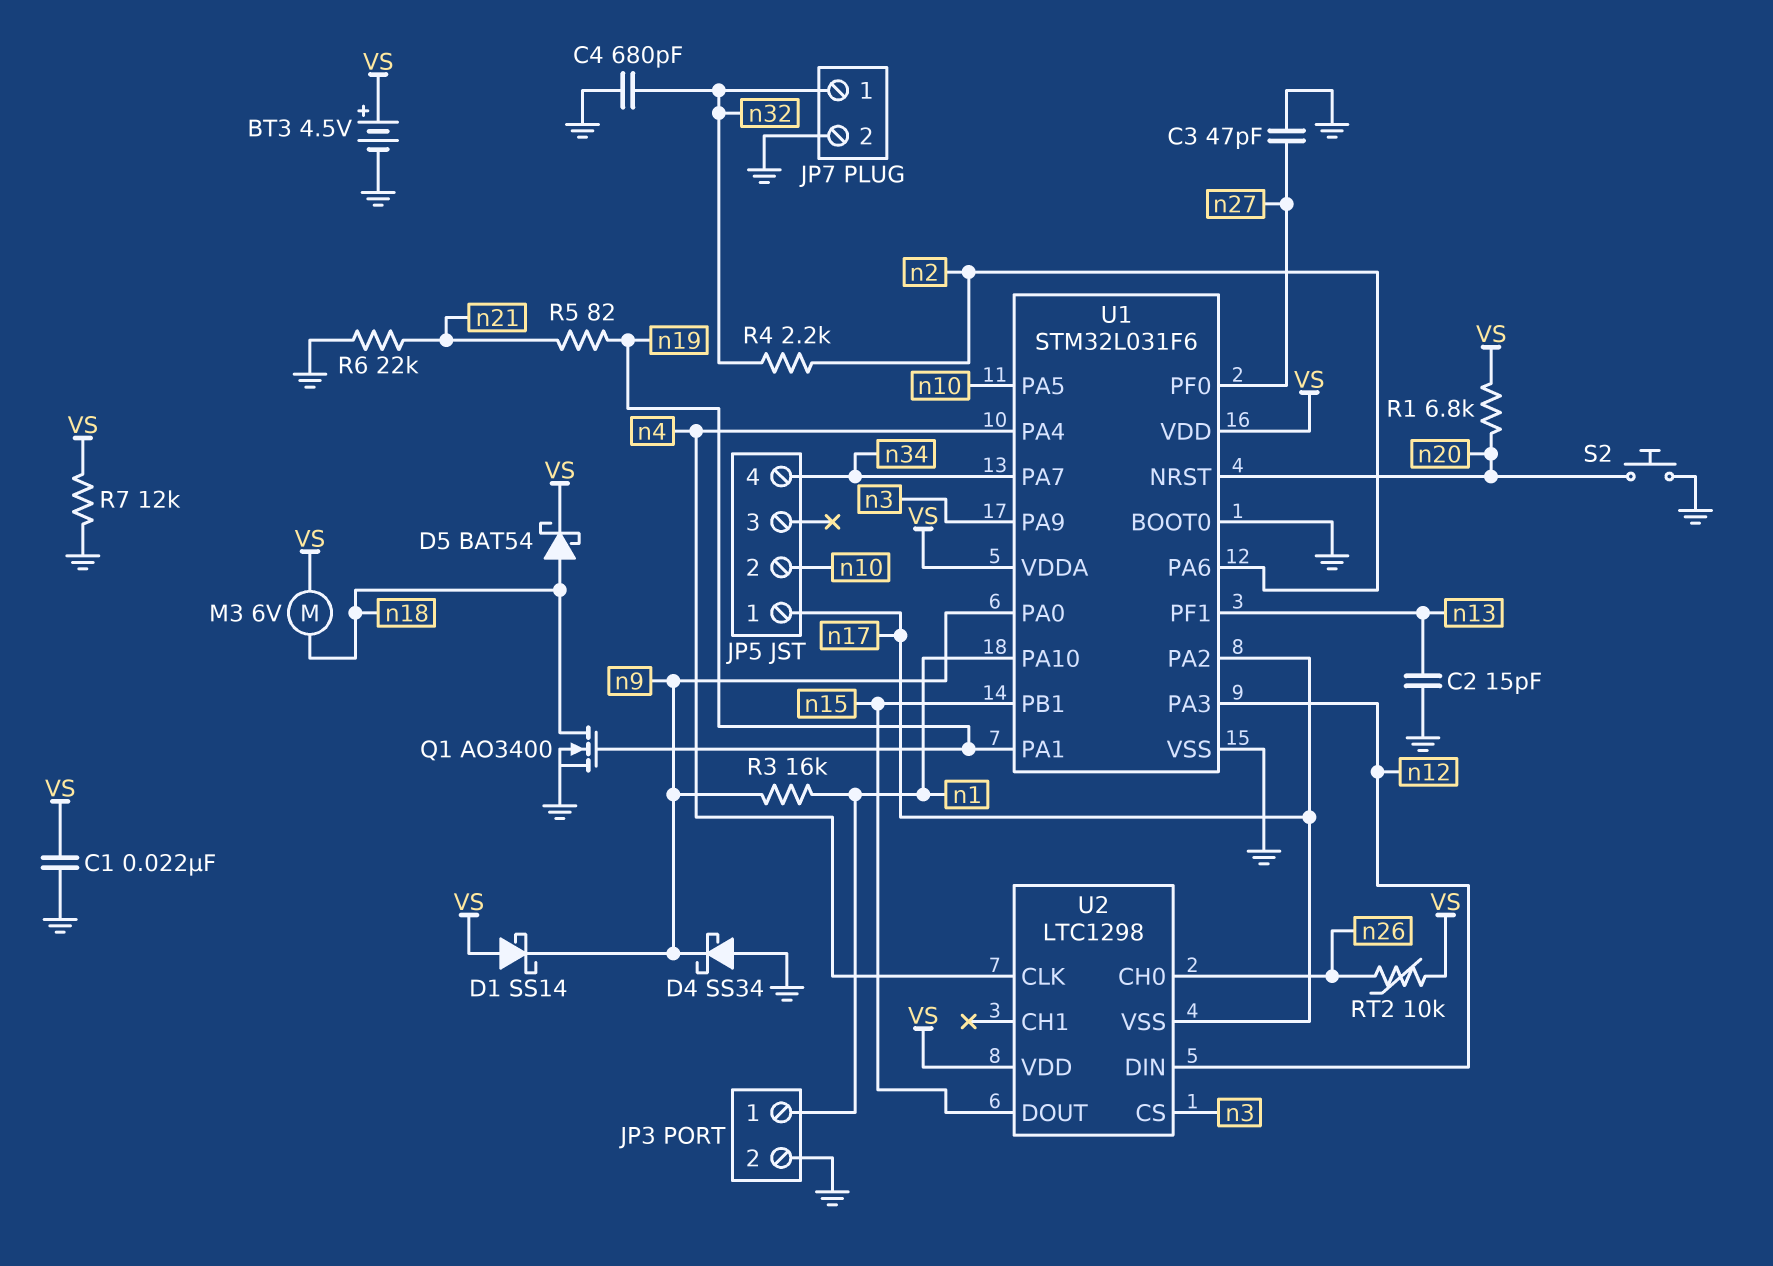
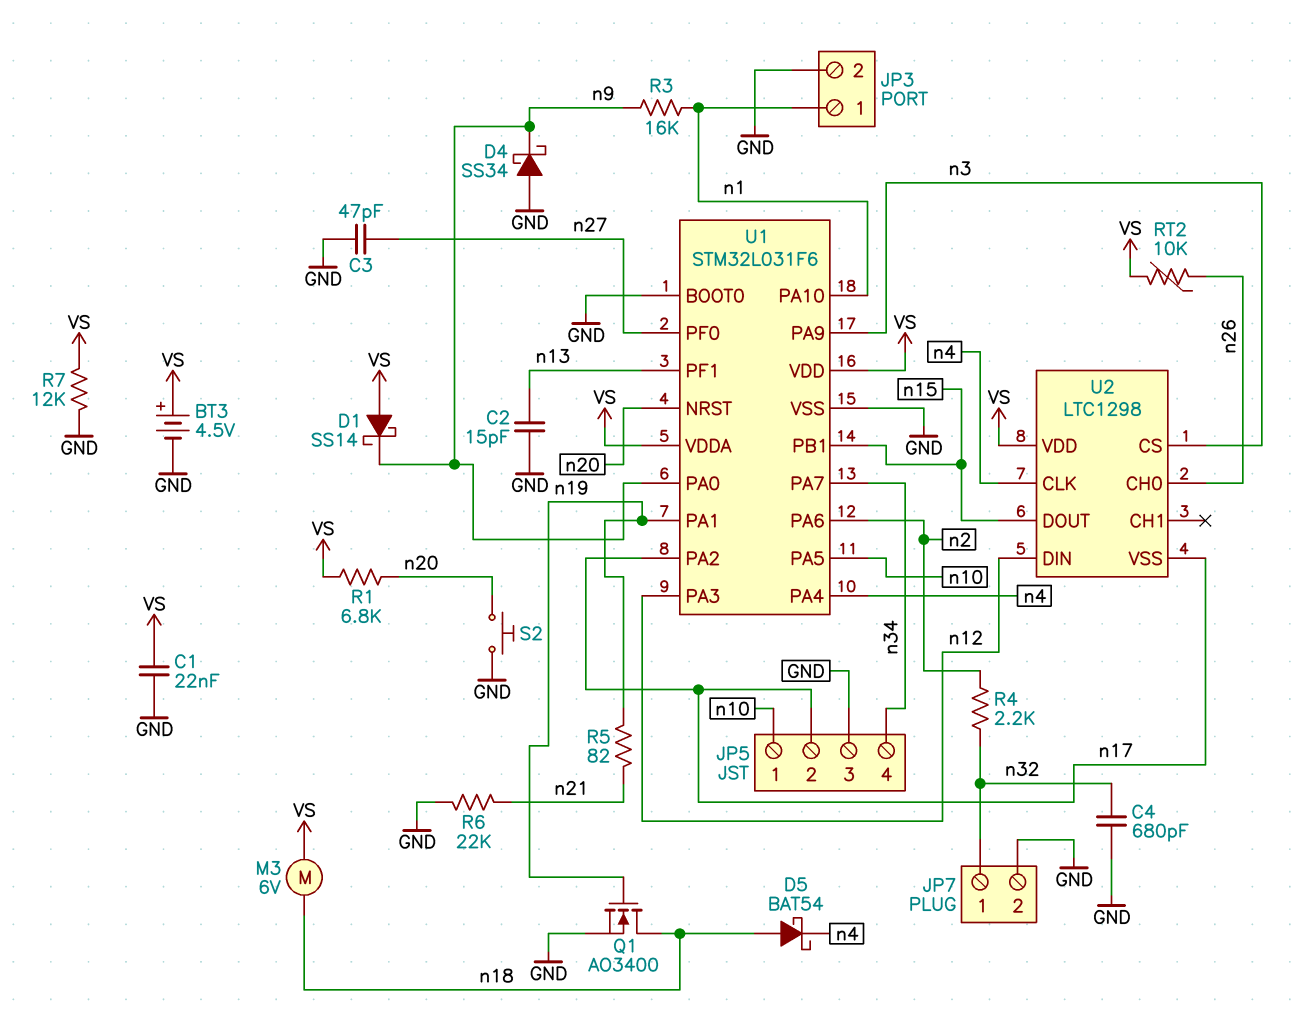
D5: schottky BAT54 (A n18, K VS) -> schottky BAT54 (A n18, K n4)
JP5 pin 1: n17 -> n10
JP5 pin 2: n10 -> n17
JP5 pin 3: none -> GND

